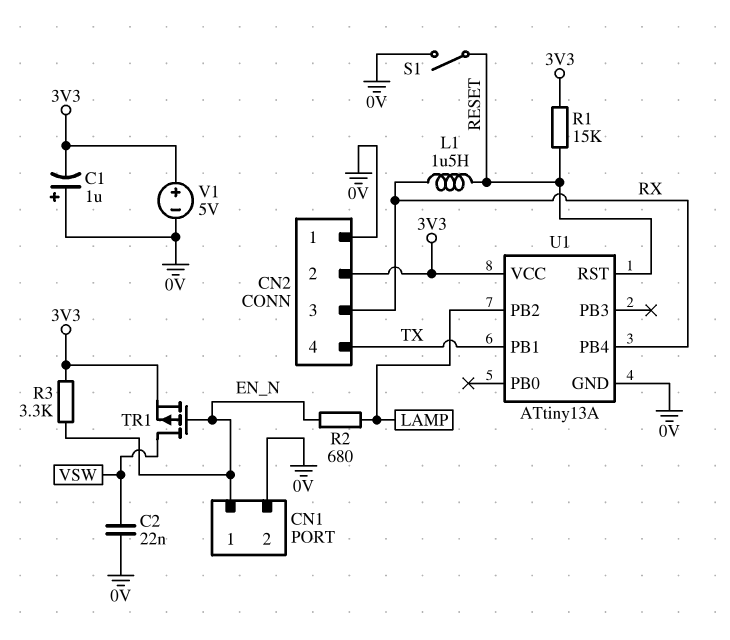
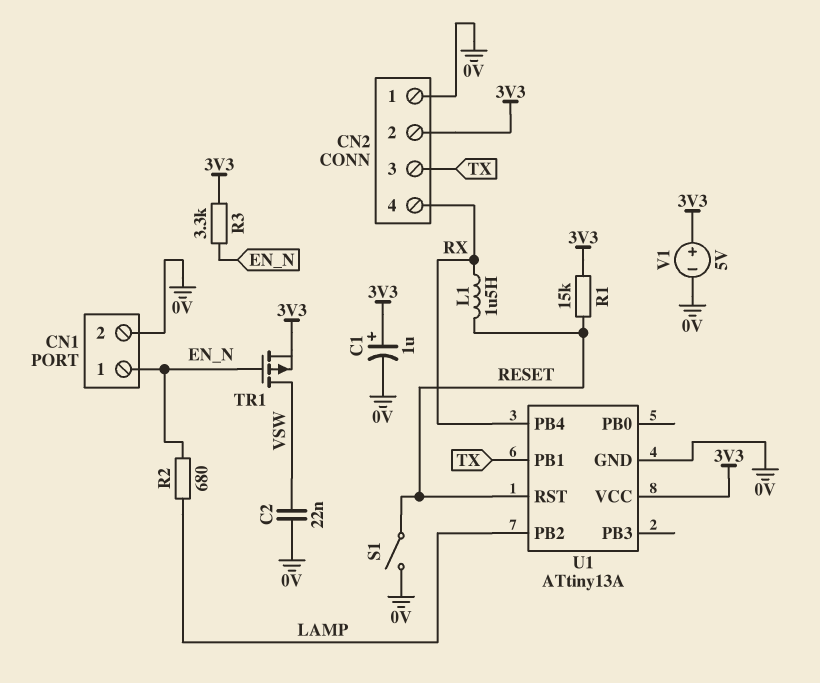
C1: 1uF (plus 0V, minus 3V3) -> 1uF (plus 3V3, minus 0V)
CN2 pin 3: RX -> TX
CN2 pin 4: TX -> RX

